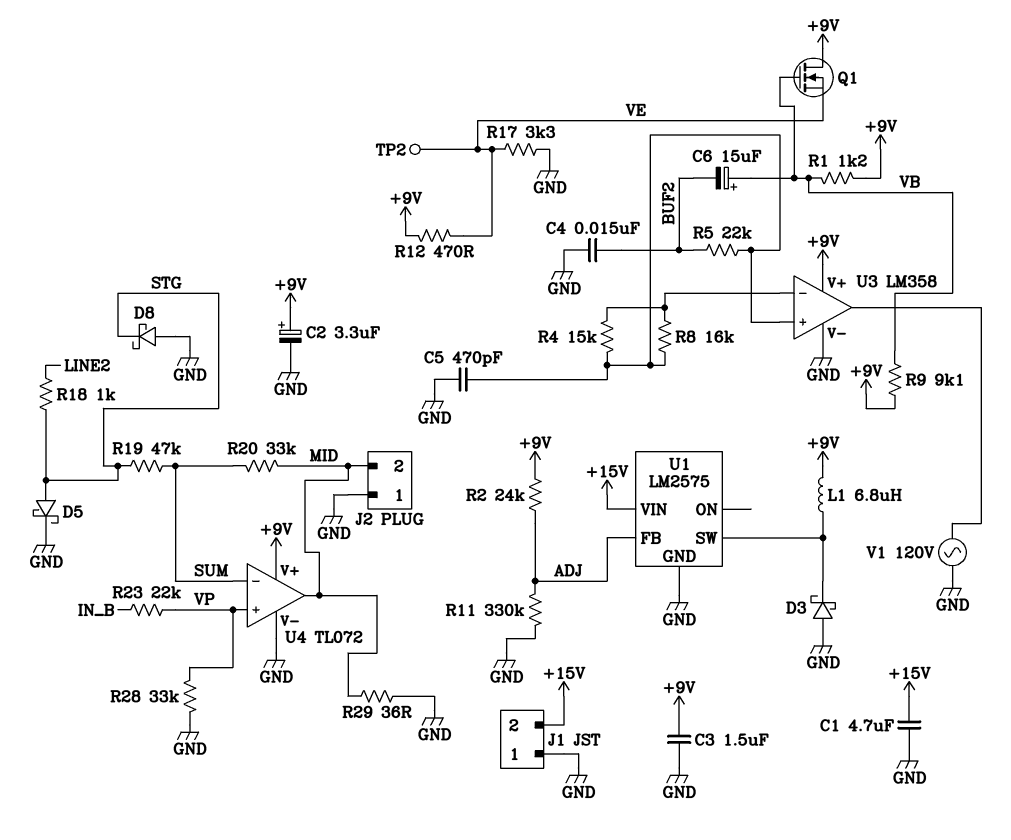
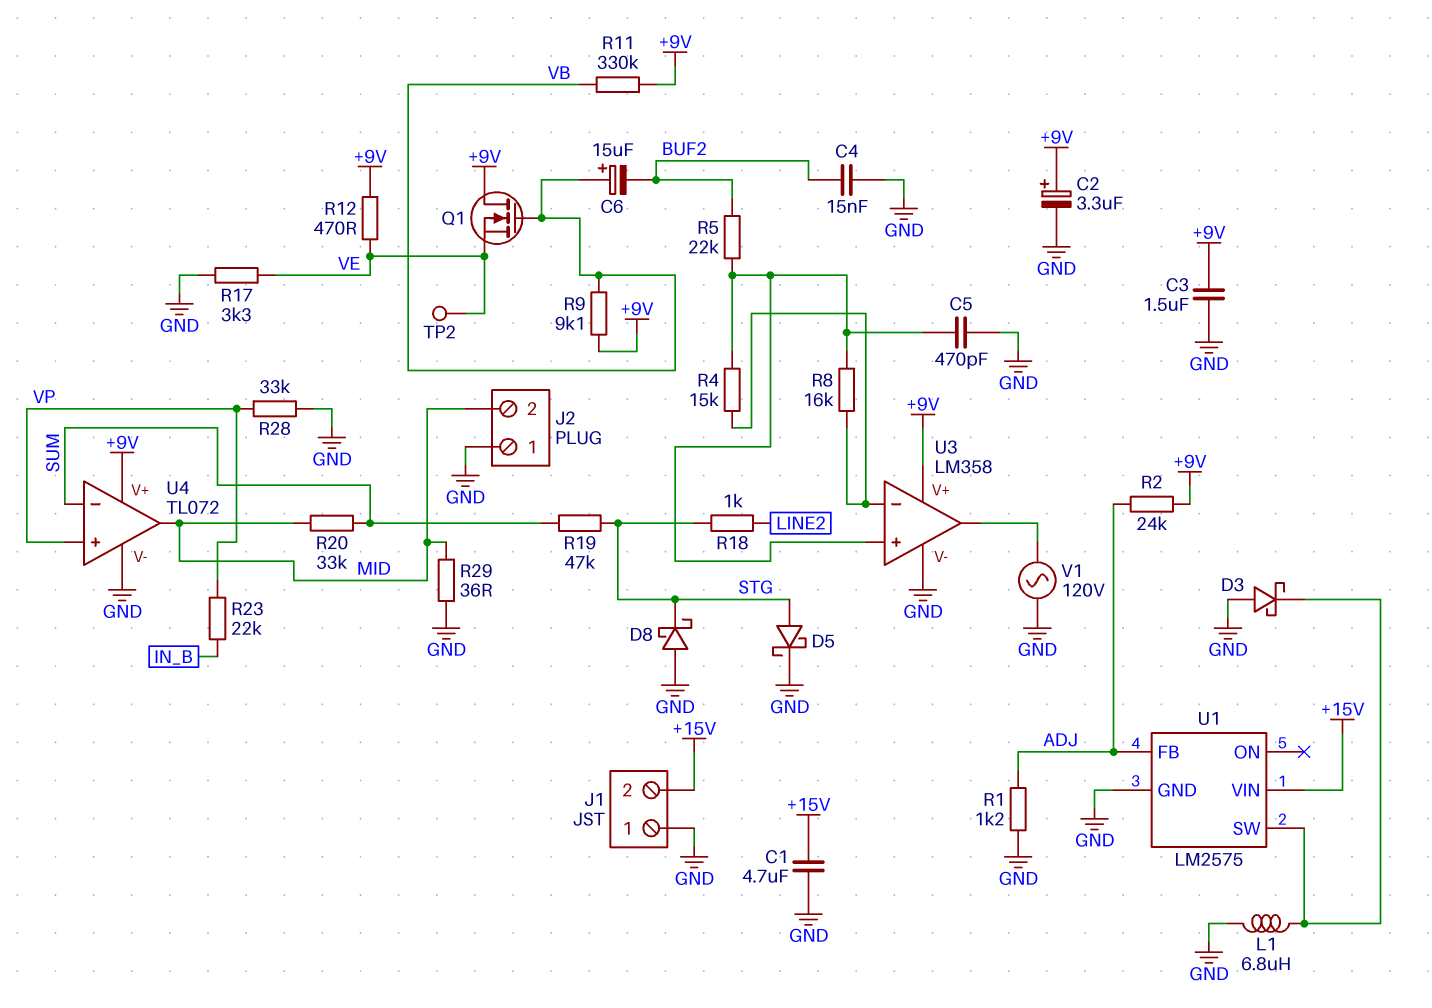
L1: 6.8uH (+9V, U1/SW) -> 6.8uH (GND, U1/SW)
R1: 1.2k (+9V, VB) -> 1.2k (ADJ, GND)
R11: 330k (ADJ, GND) -> 330k (+9V, VB)

